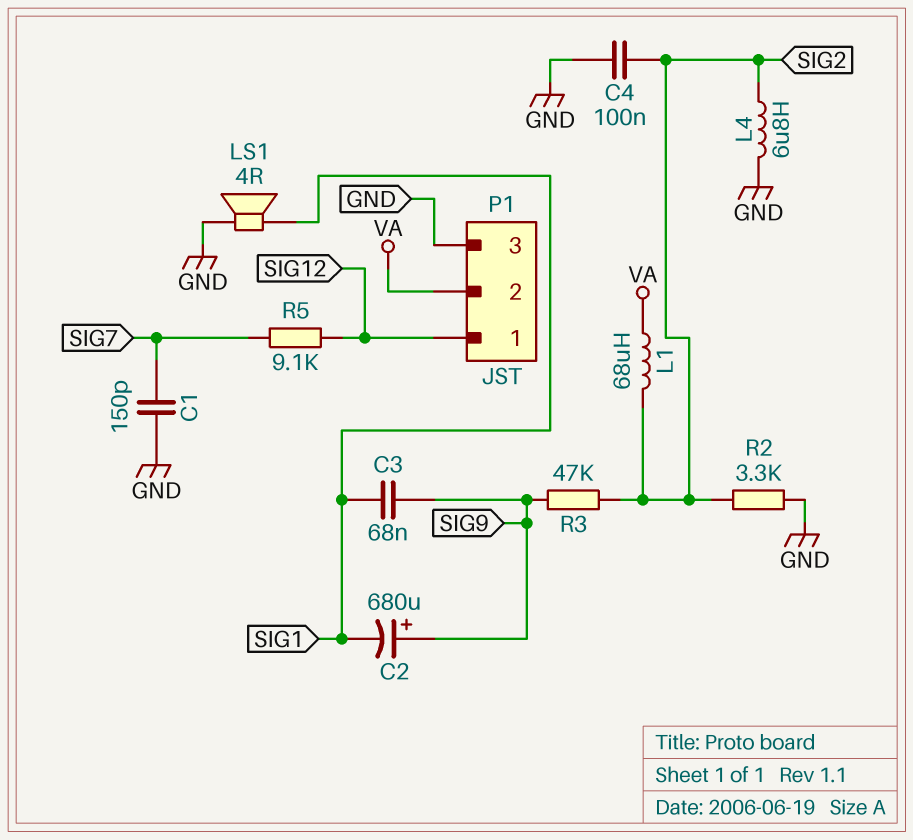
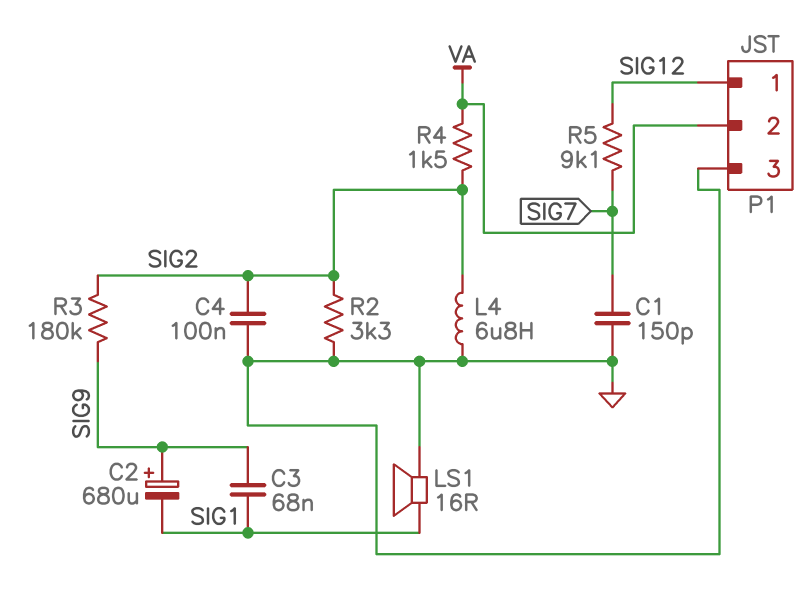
L1: 68uH (SIG2, VA) -> none
LS1: speaker 4R (GND, SIG1) -> speaker 16R (GND, SIG1)
R3: 47k (SIG2, SIG9) -> 180k (SIG2, SIG9)
R4: none -> 1.5k (SIG2, VA)

